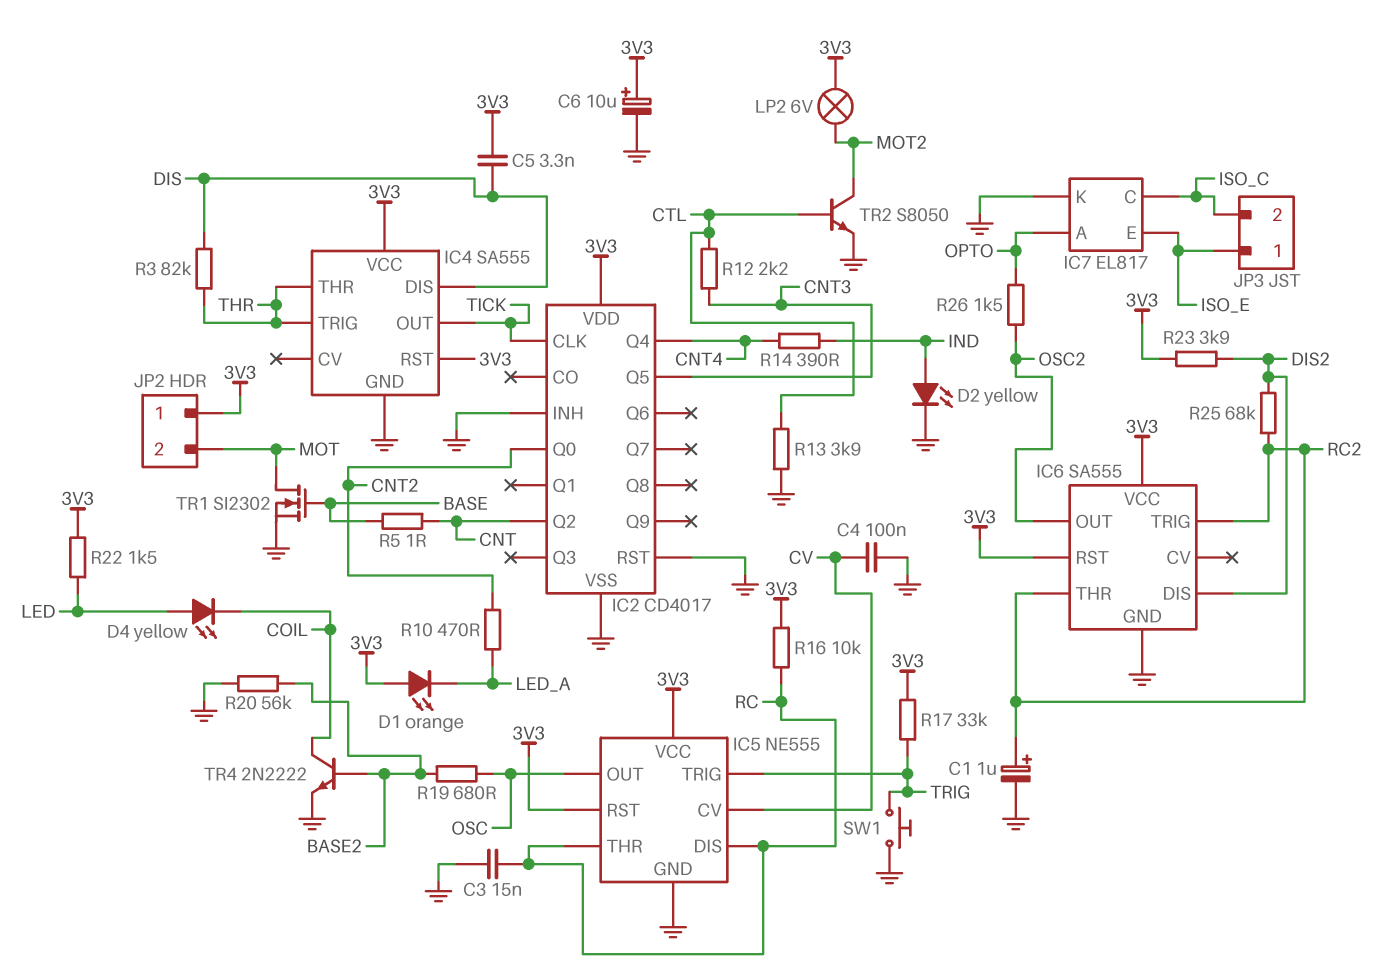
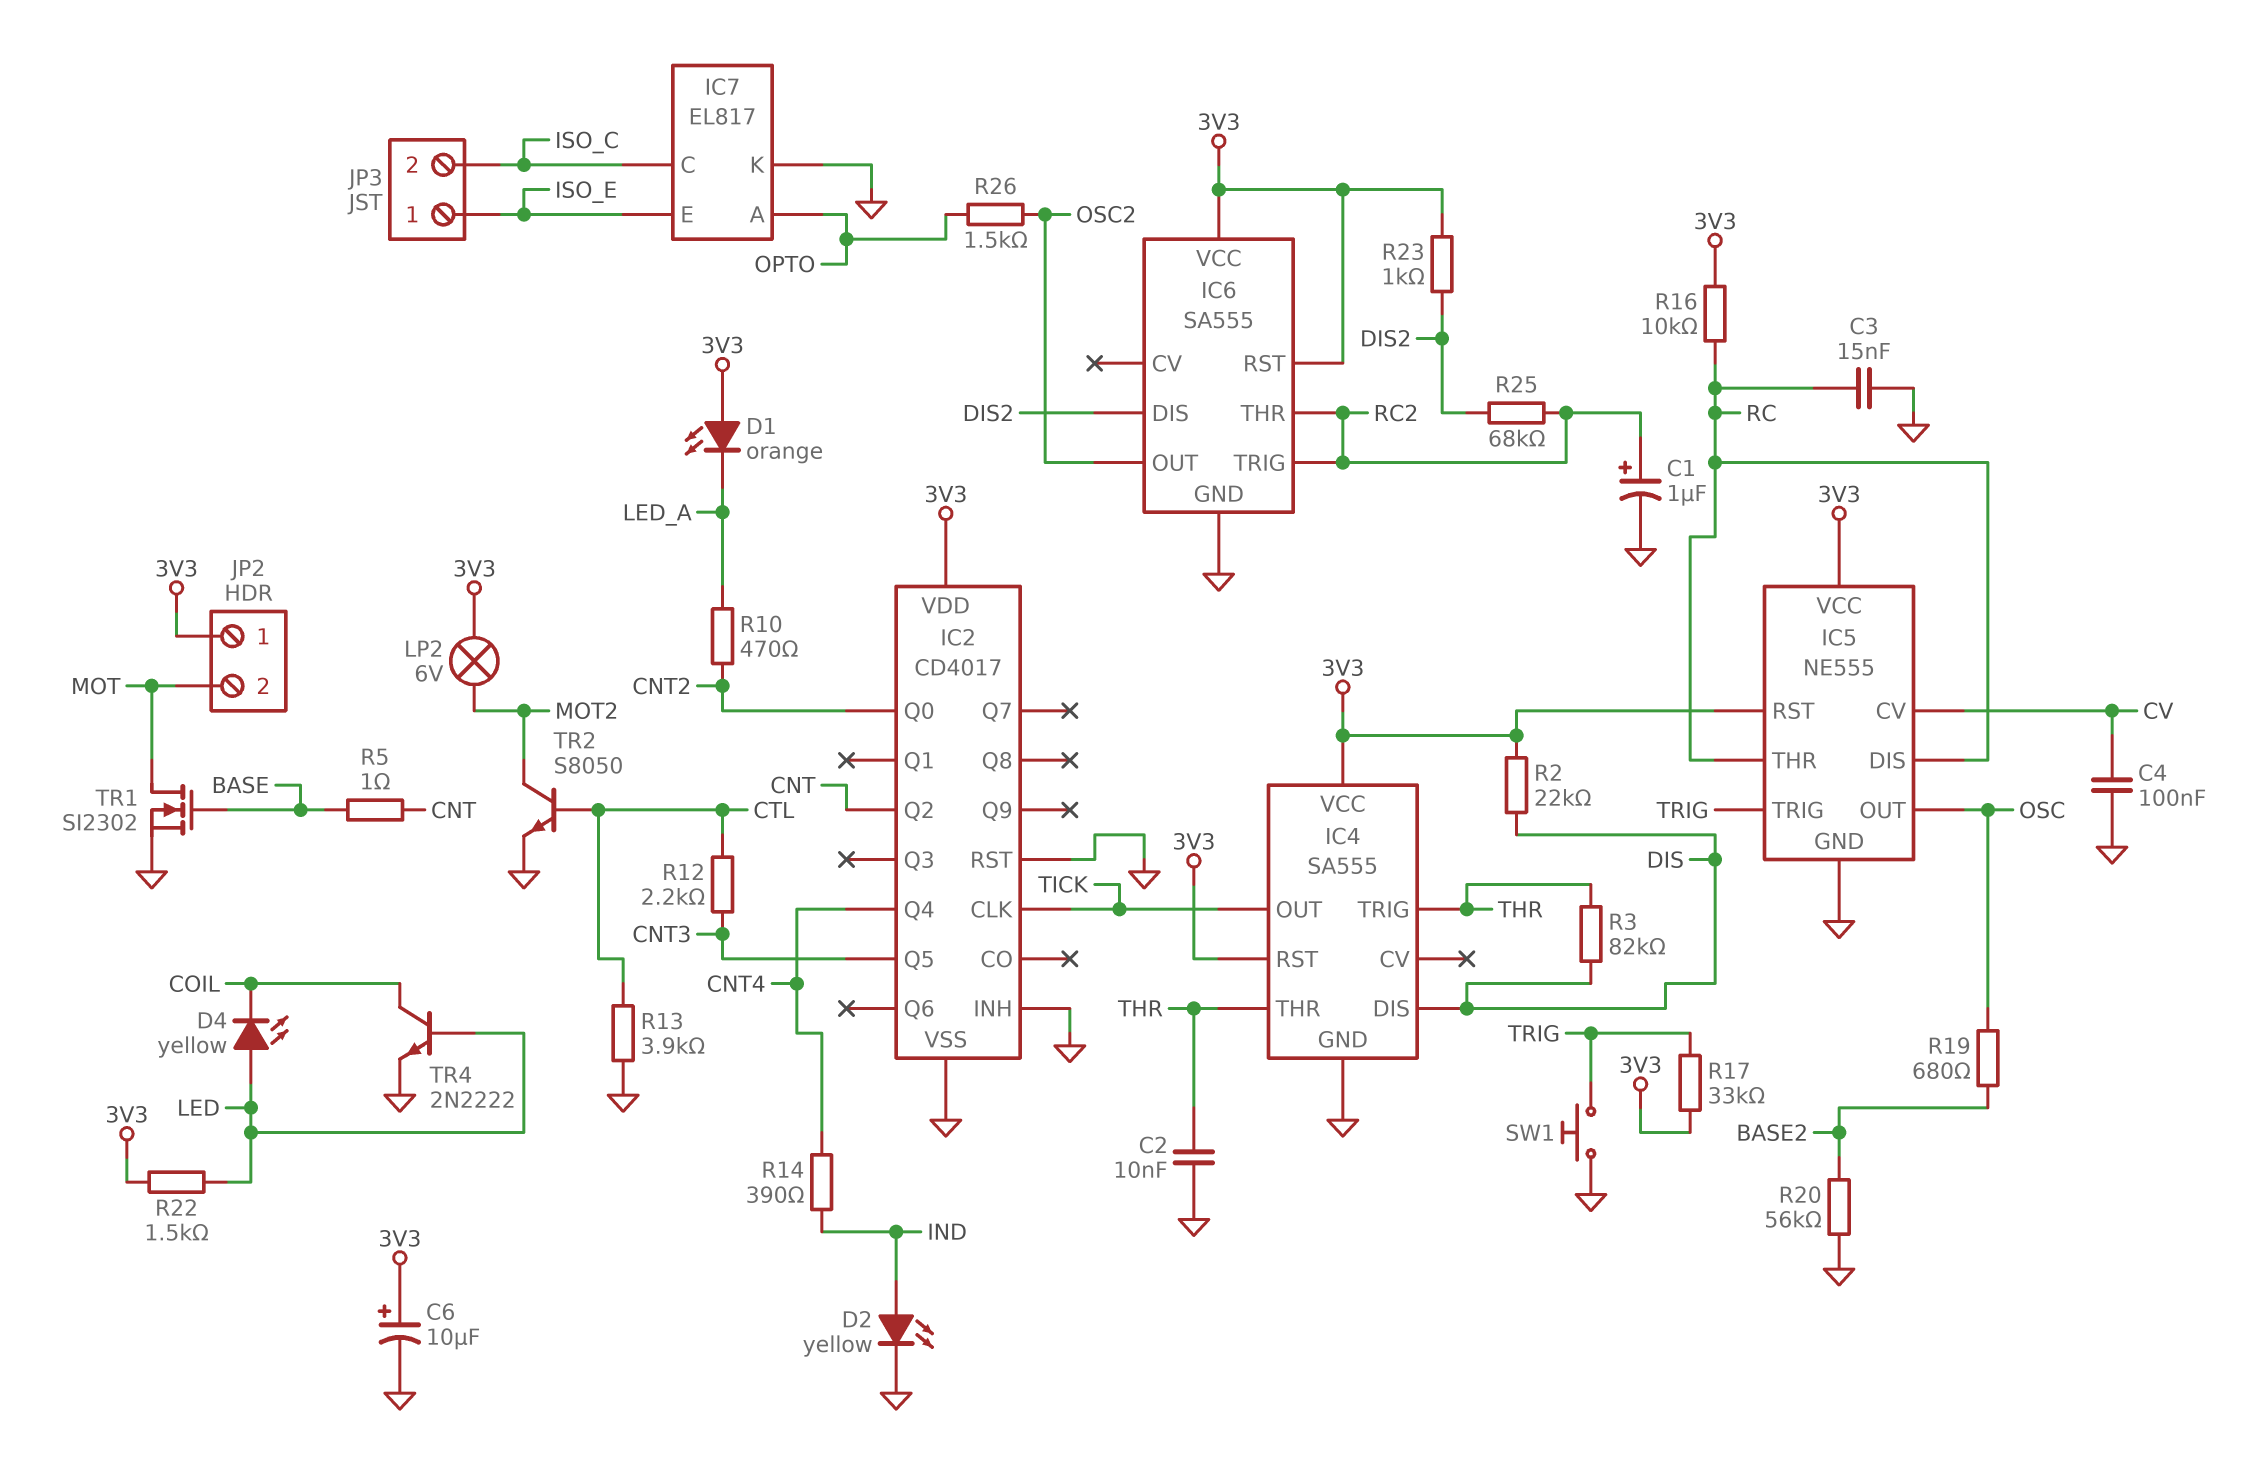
C2: none -> 10nF (GND, THR)
C5: 3.3nF (3V3, DIS) -> none
R2: none -> 22k (3V3, DIS)
R23: 3.9k (3V3, DIS2) -> 1k (3V3, DIS2)
TR4: NPN 2N2222 (B BASE2, C COIL, E GND) -> NPN 2N2222 (B LED, C COIL, E GND)

